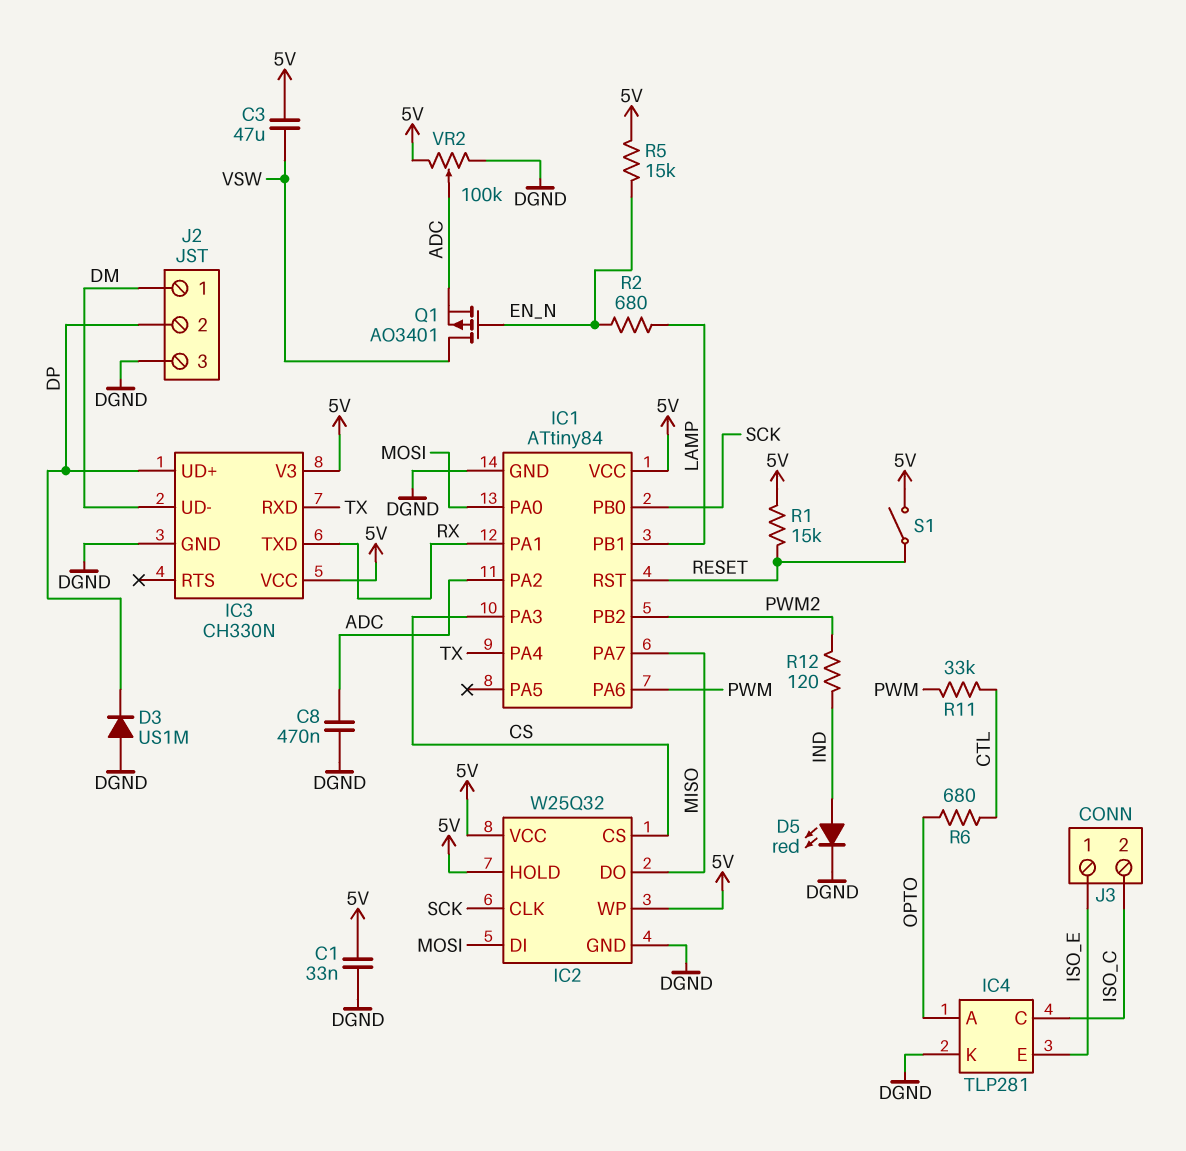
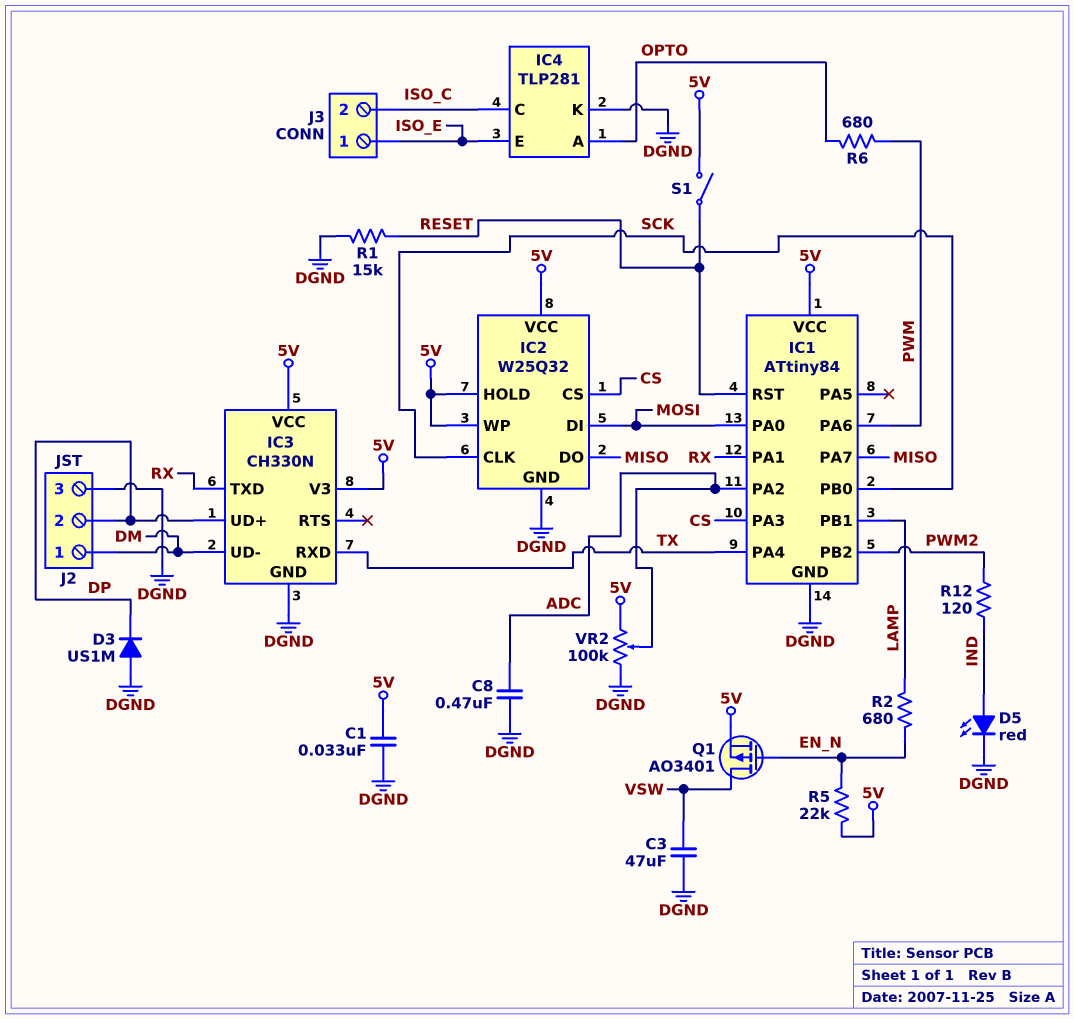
C3: 47uF (5V, VSW) -> 47uF (DGND, VSW)
Q1: PMOS AO3401 (G EN_N, D VSW, S ADC) -> PMOS AO3401 (G EN_N, D VSW, S 5V)
R1: 15k (5V, RESET) -> 15k (DGND, RESET)
R5: 15k (5V, EN_N) -> 22k (5V, EN_N)
R6: 680 (CTL, OPTO) -> 680 (OPTO, PWM)
R11: 33k (CTL, PWM) -> none

